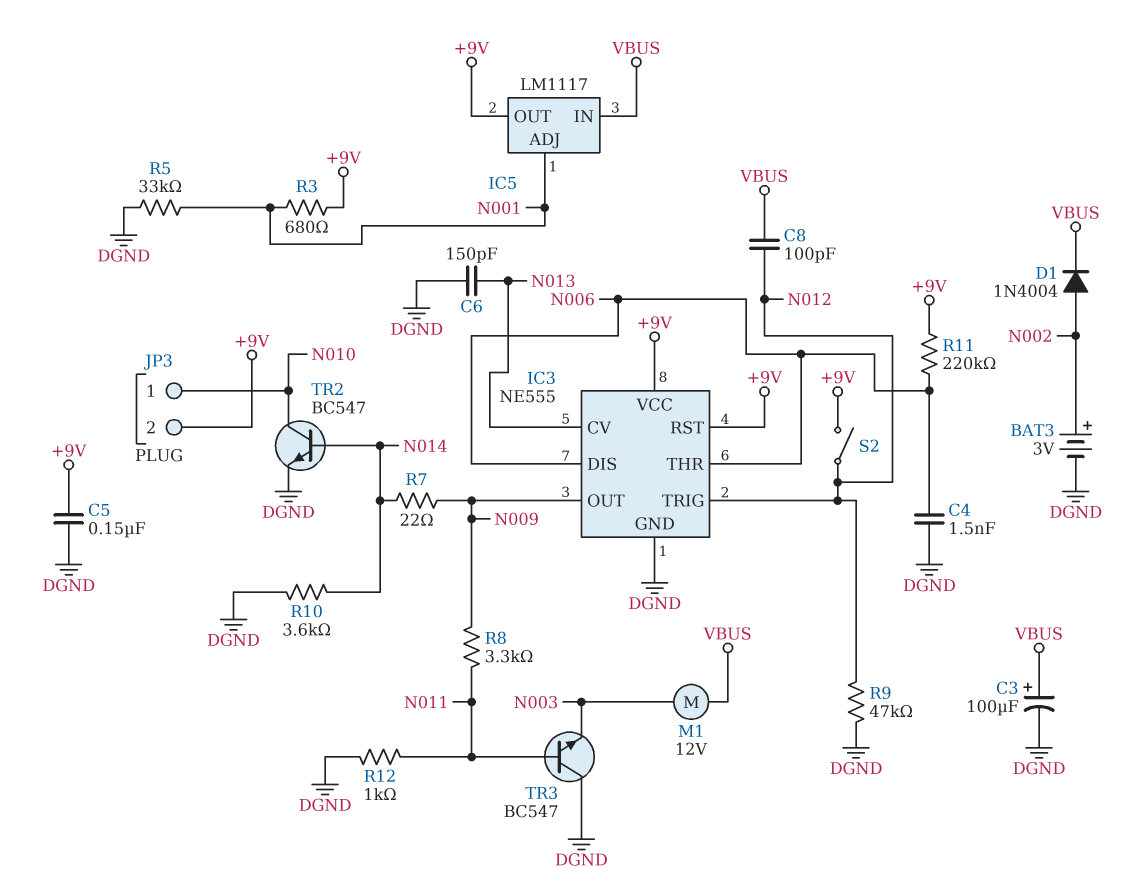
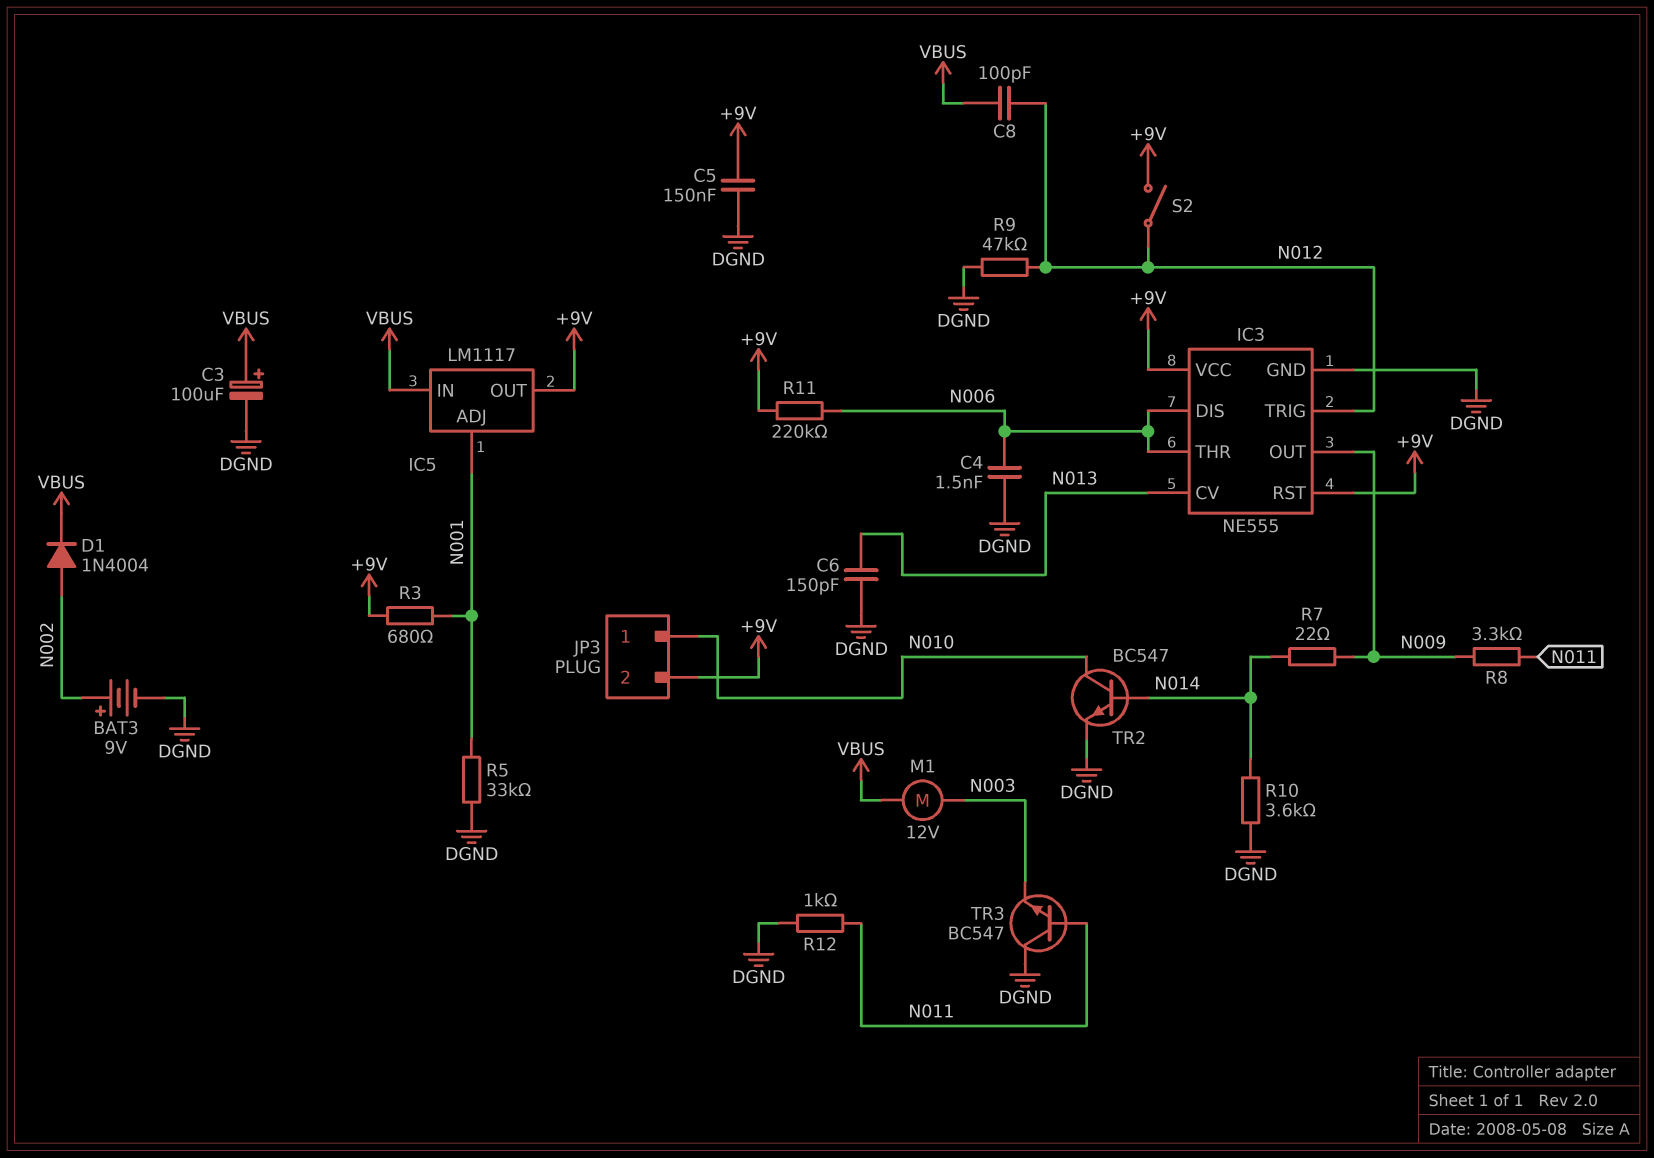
BAT3: 3V (plus N002, minus DGND) -> 9V (plus N002, minus DGND)

